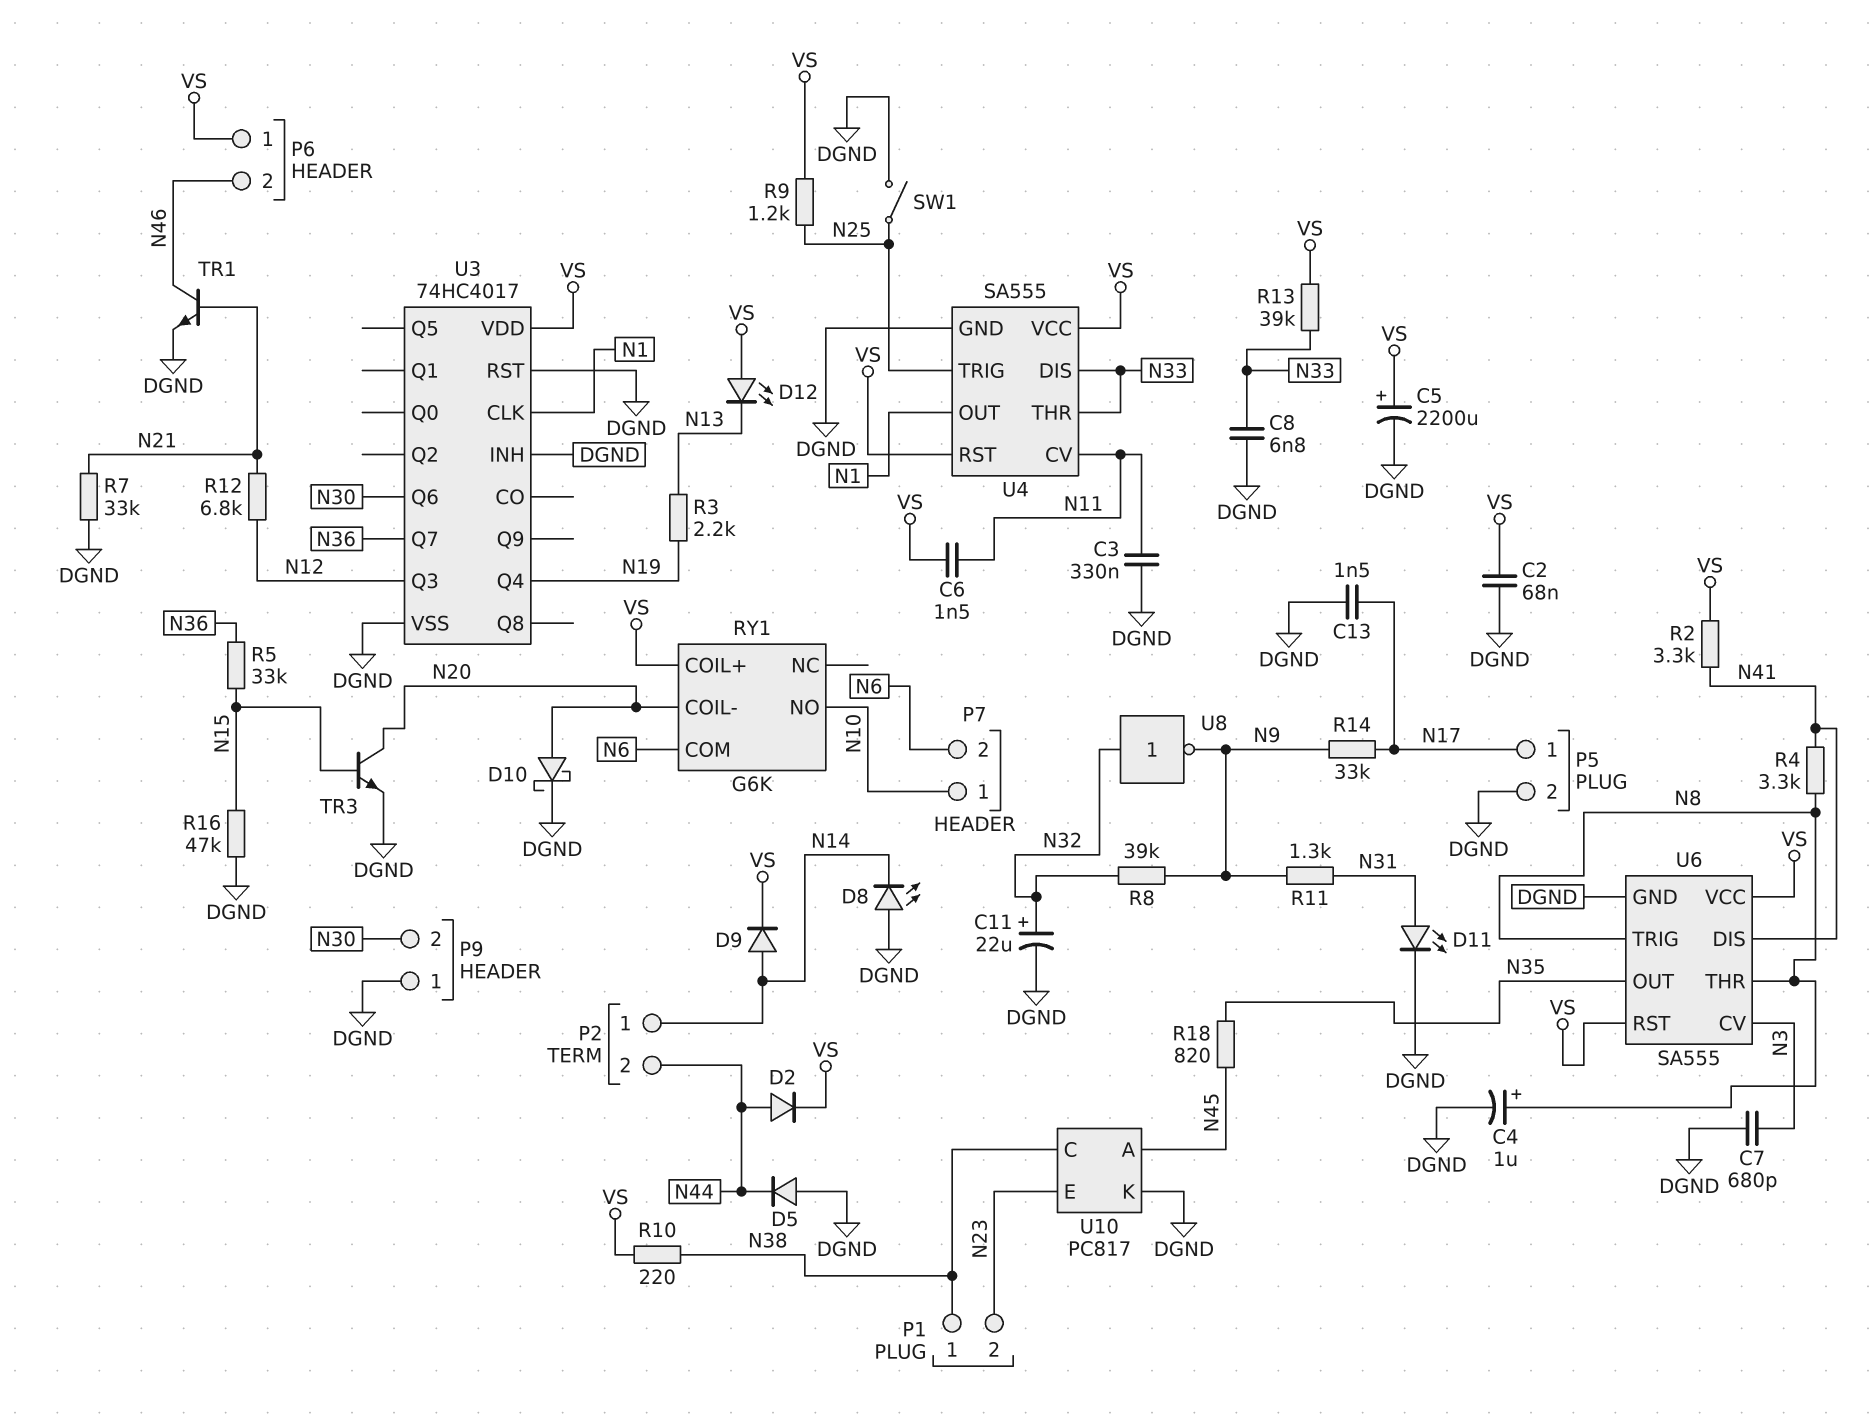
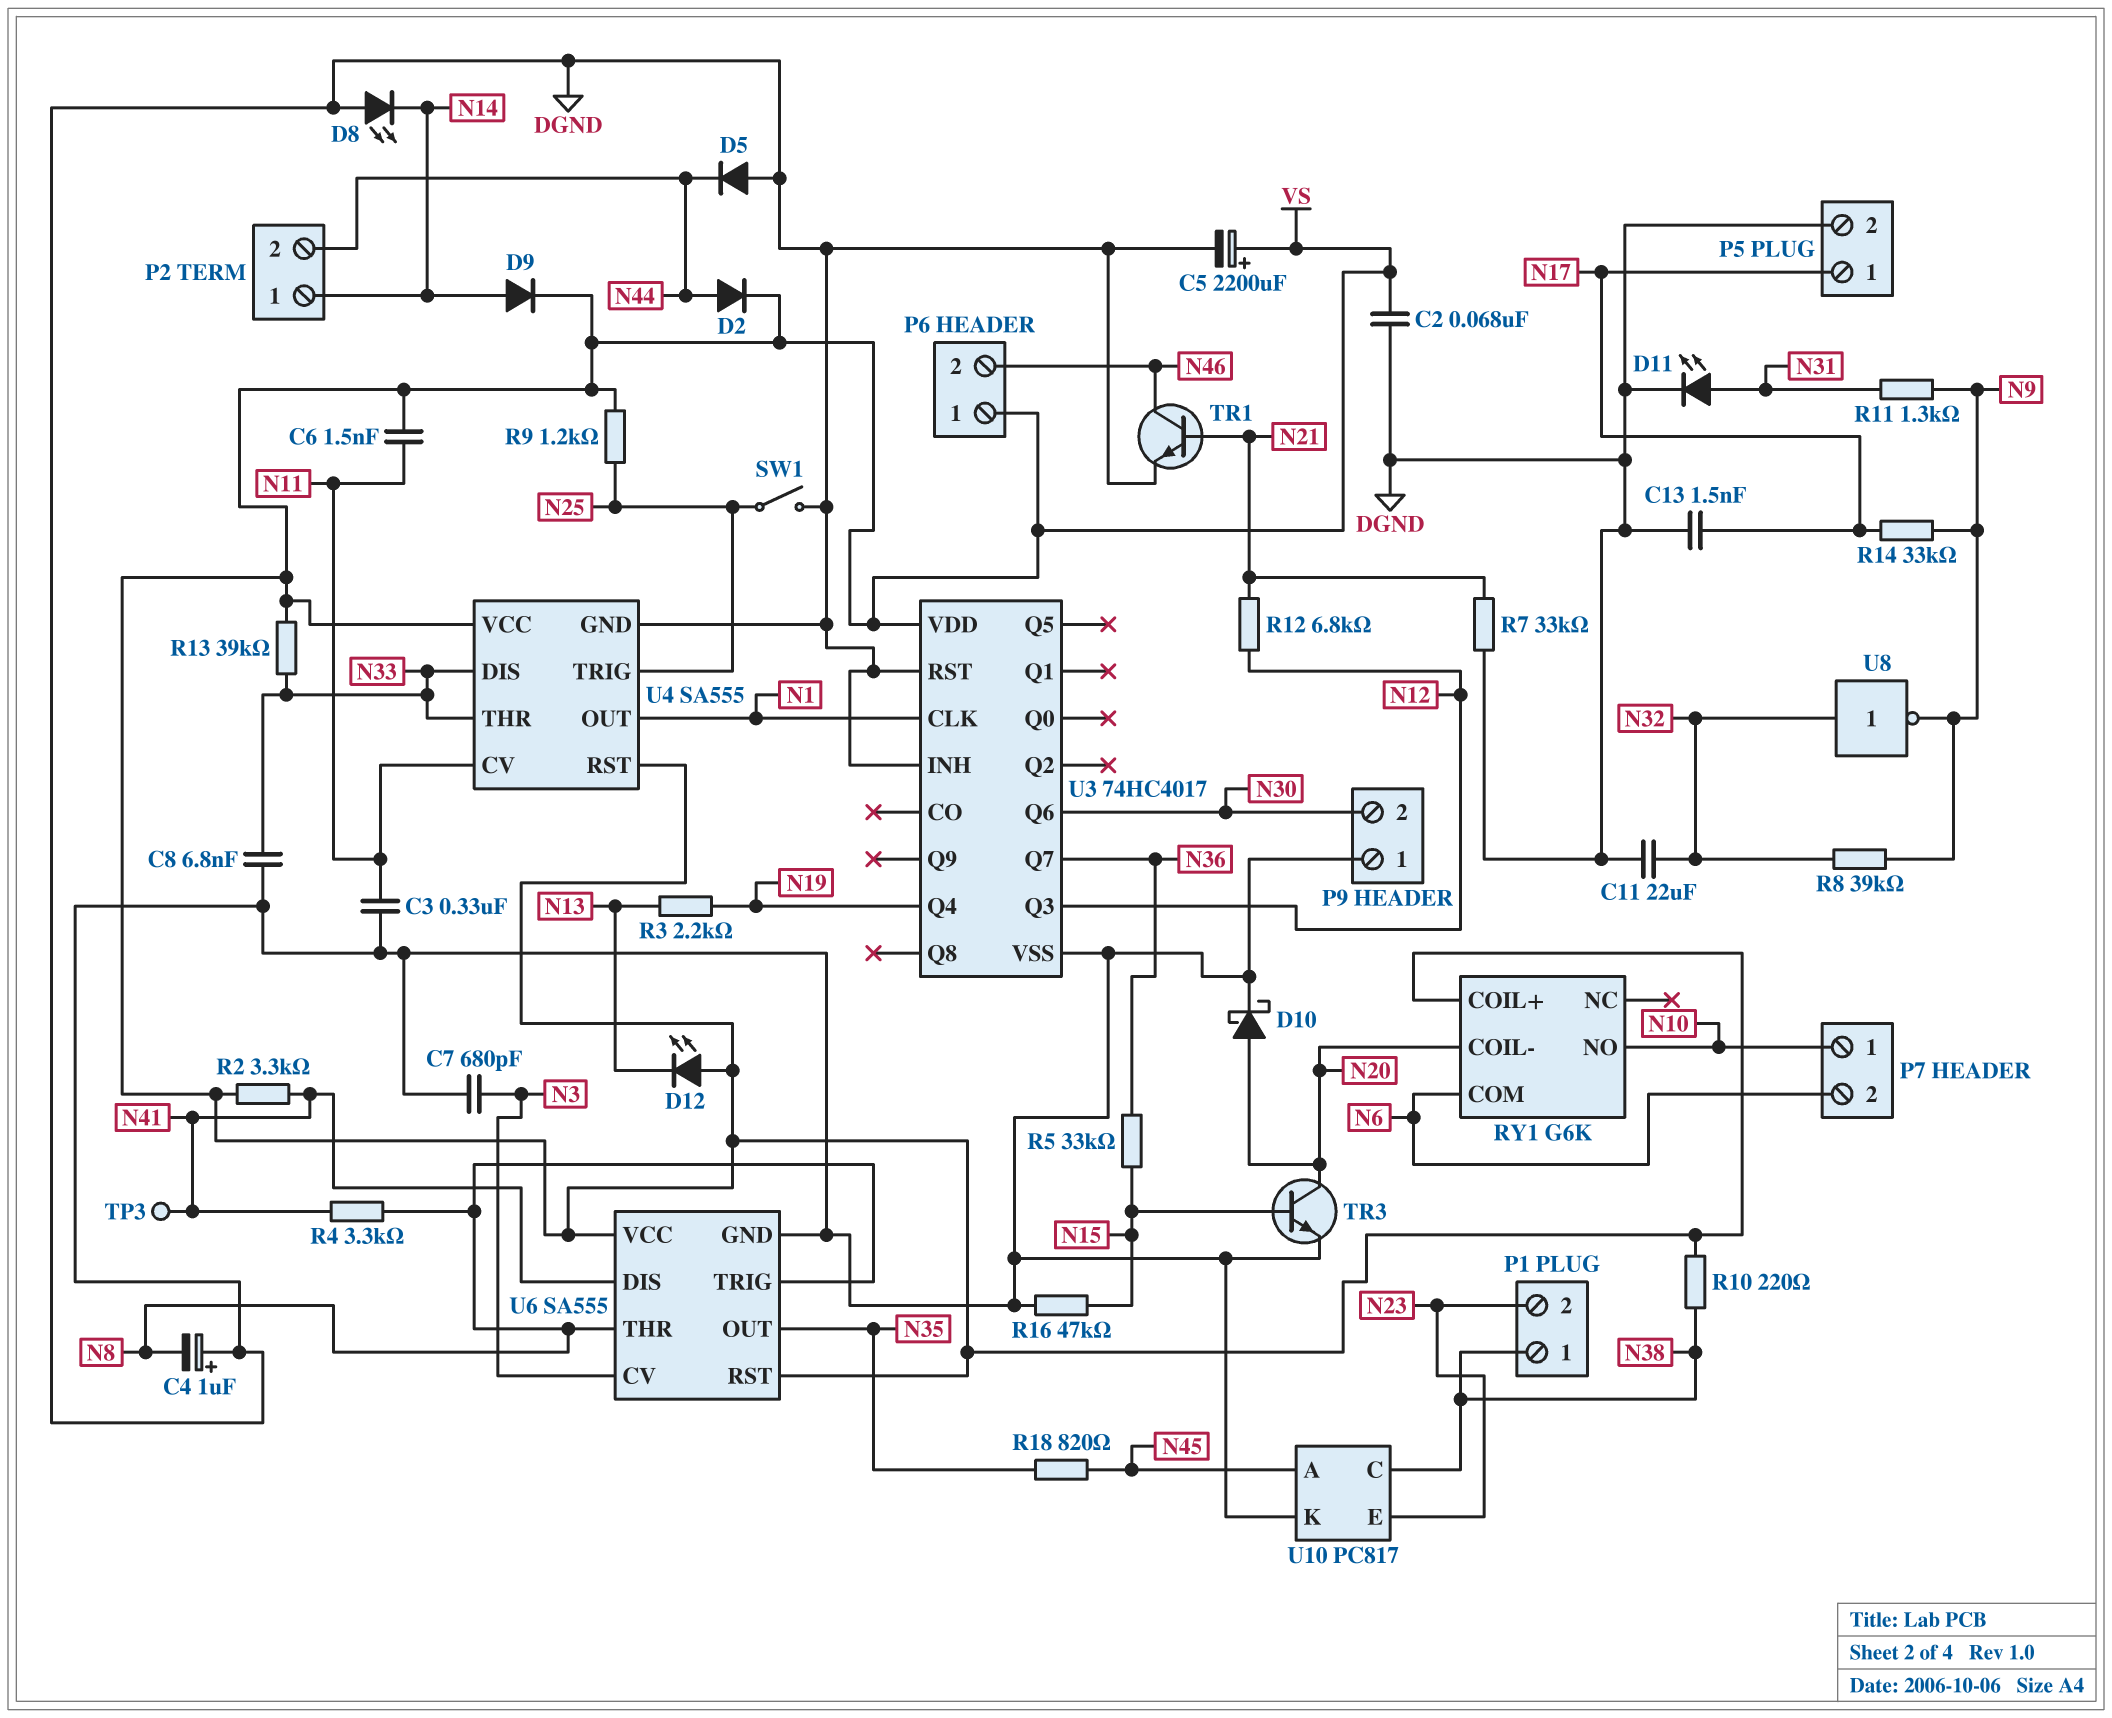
C4: 1uF (plus N8, minus DGND) -> 1uF (plus DGND, minus N8)
C11: 22uF (plus N32, minus DGND) -> 22uF (DGND, N32)
TP3: none -> test point (N41)

